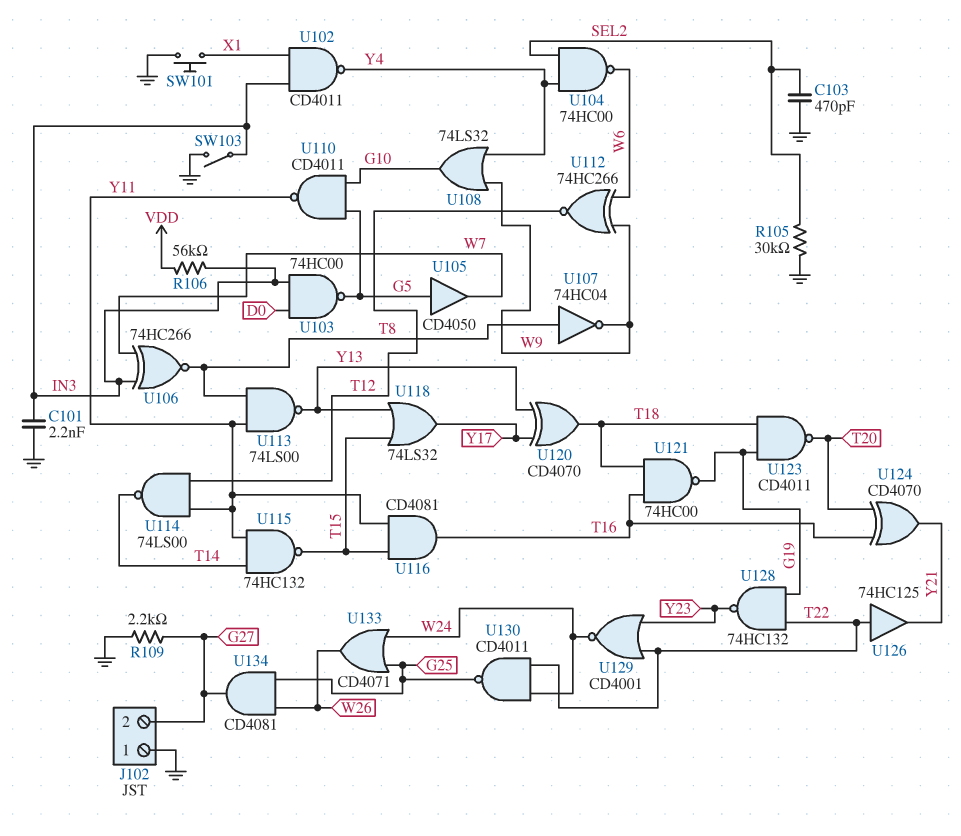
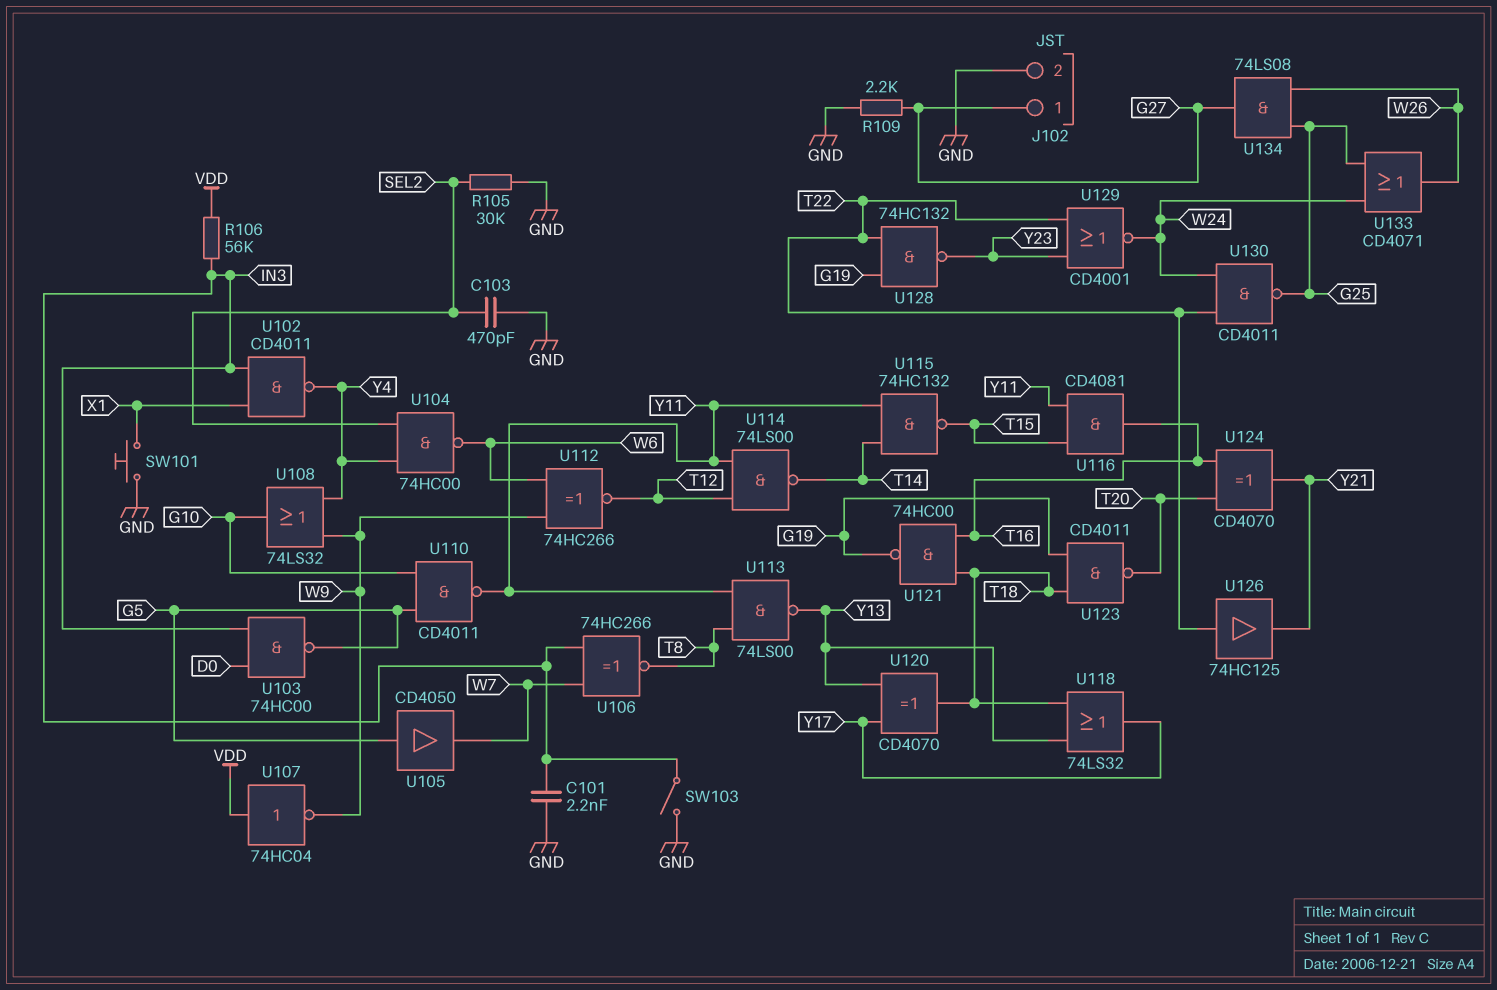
J102 pin 1: GND -> G27
J102 pin 2: G27 -> GND
U107: NOT 74HC04 (in T8, out W9) -> NOT 74HC04 (in VDD, out W9)
U118: OR 74LS32 (in T15, in Y13, out Y17) -> OR 74LS32 (in T18, in Y13, out Y17)
U134: AND CD4081 (in G25, in W26, out G27) -> AND 74LS08 (in G25, in W26, out G27)

